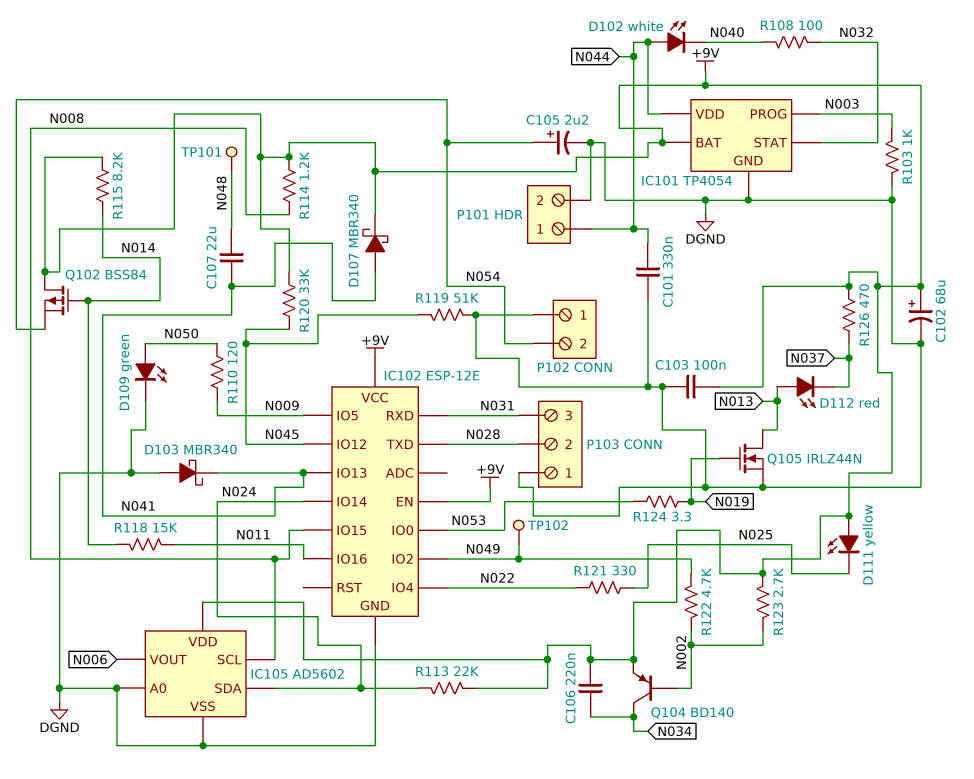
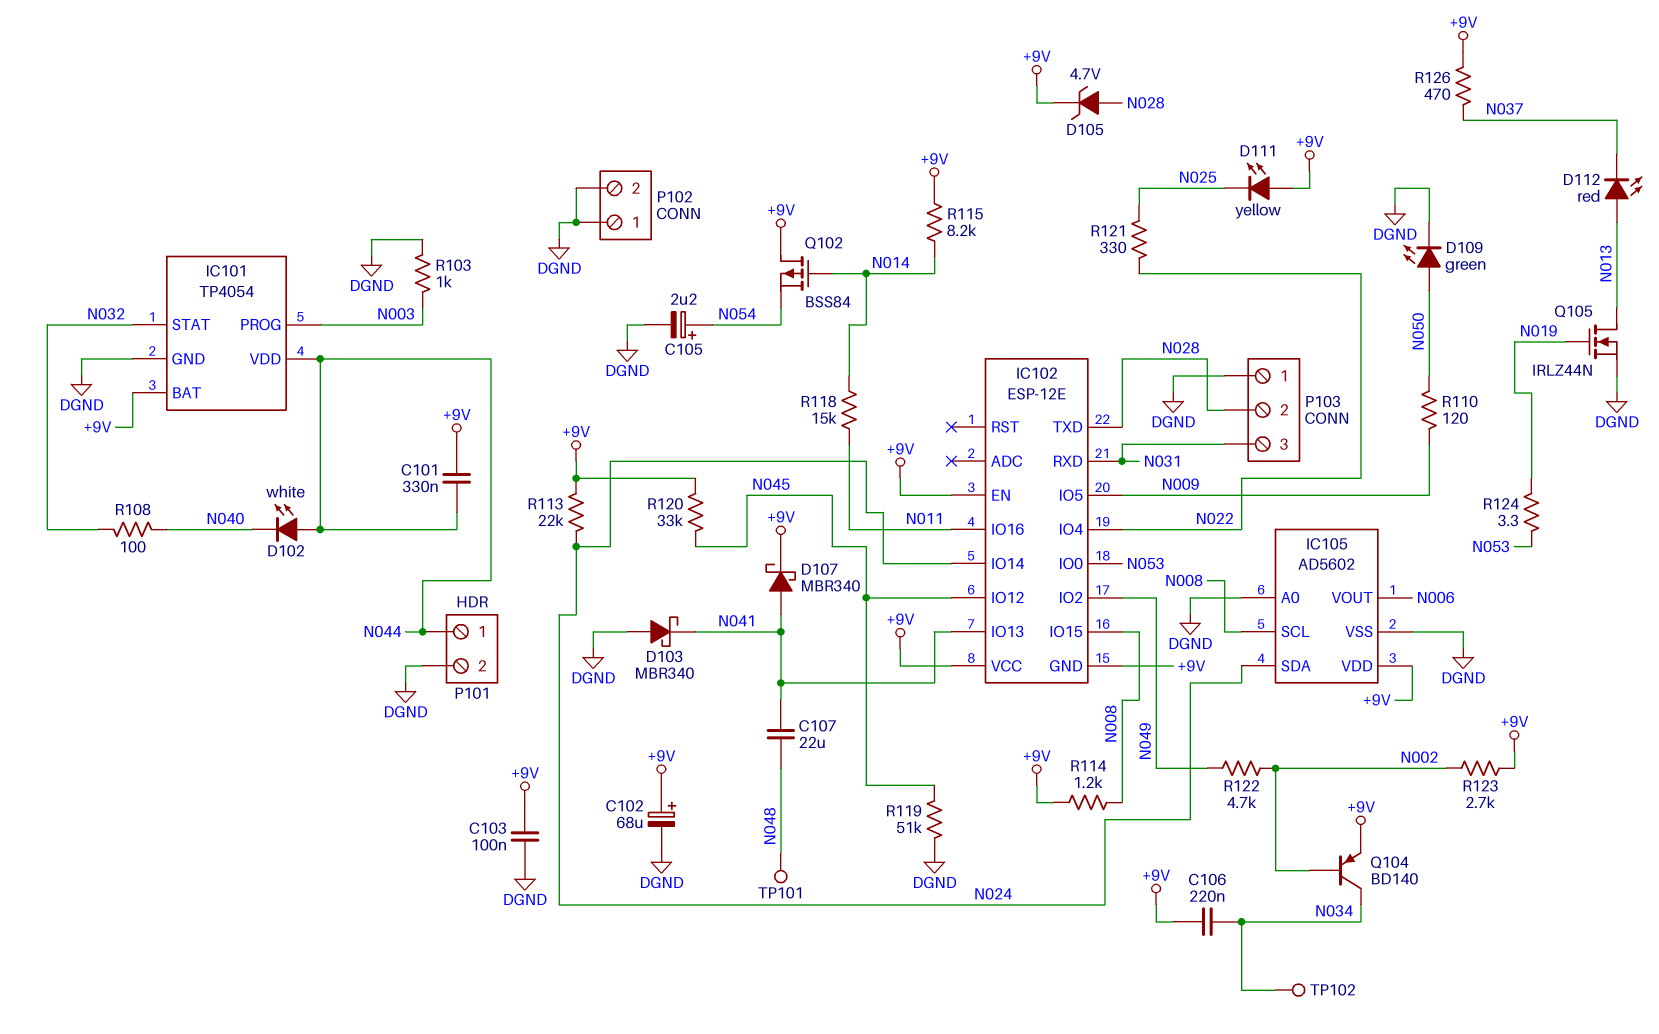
C101: 330nF (DGND, N044) -> 330nF (+9V, N044)
D105: none -> zener 4.7V (A N028, K +9V)
IC102 pin GND: DGND -> +9V
P102 pin 2: N054 -> DGND
TP102: test point (N049) -> test point (N034)

